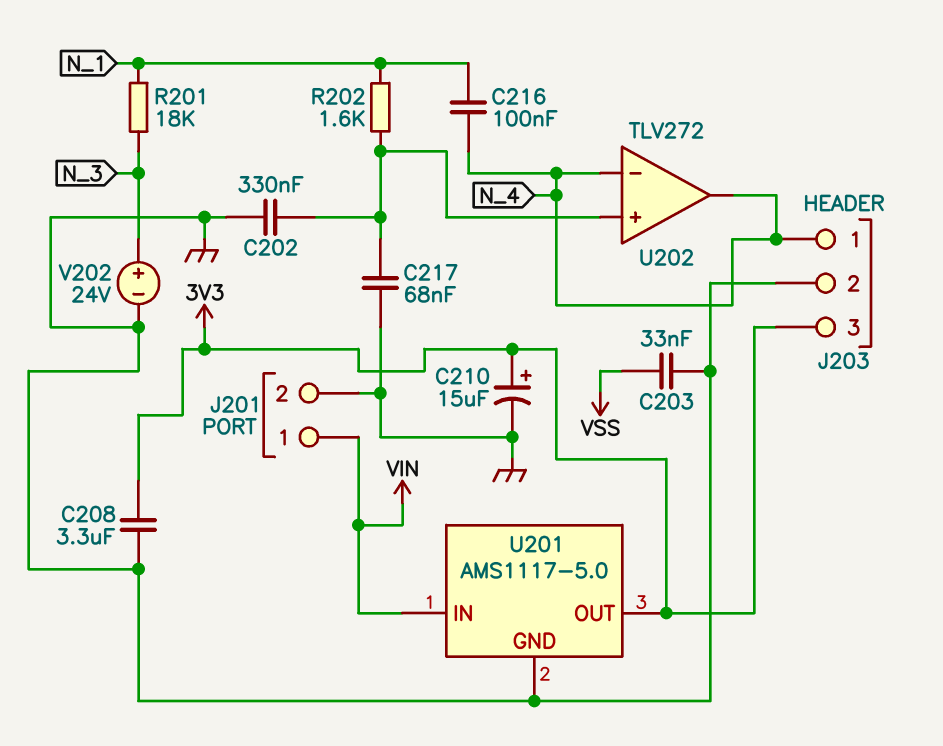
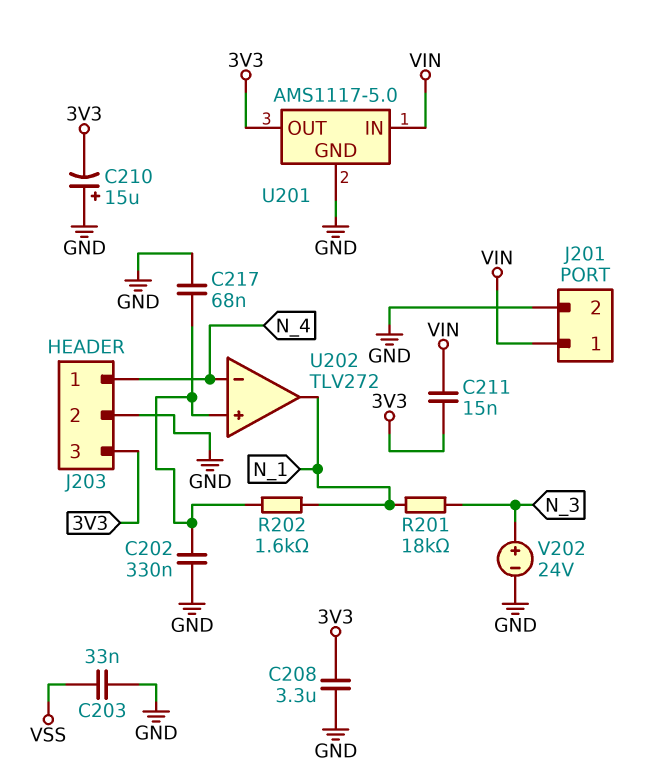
C210: 15uF (plus 3V3, minus GND) -> 15uF (plus GND, minus 3V3)
C211: none -> 15nF (3V3, VIN)
C216: 100nF (N_1, N_4) -> none
U202 pin out: N_4 -> N_1

